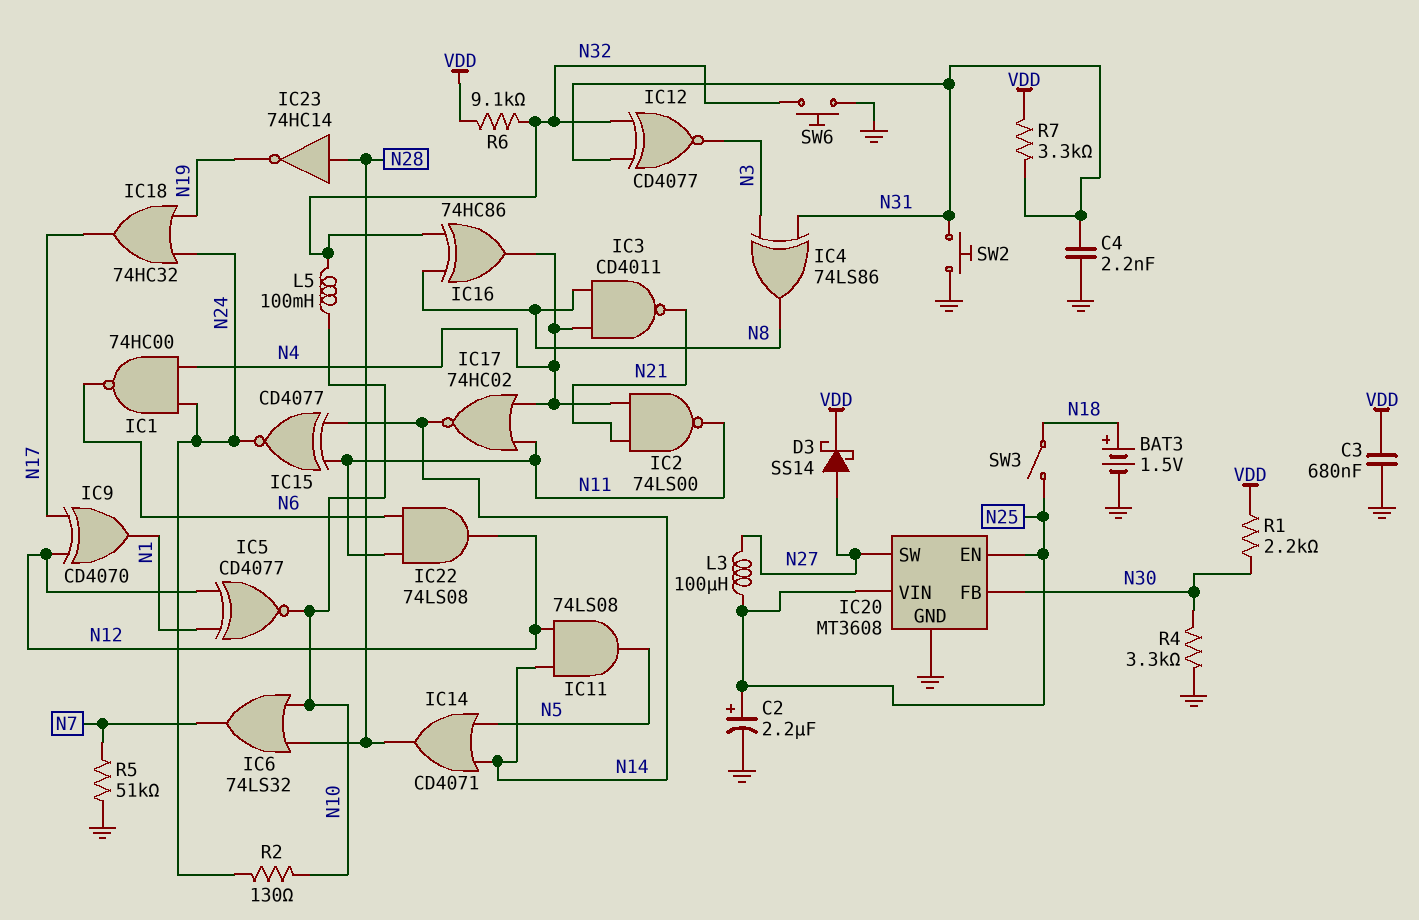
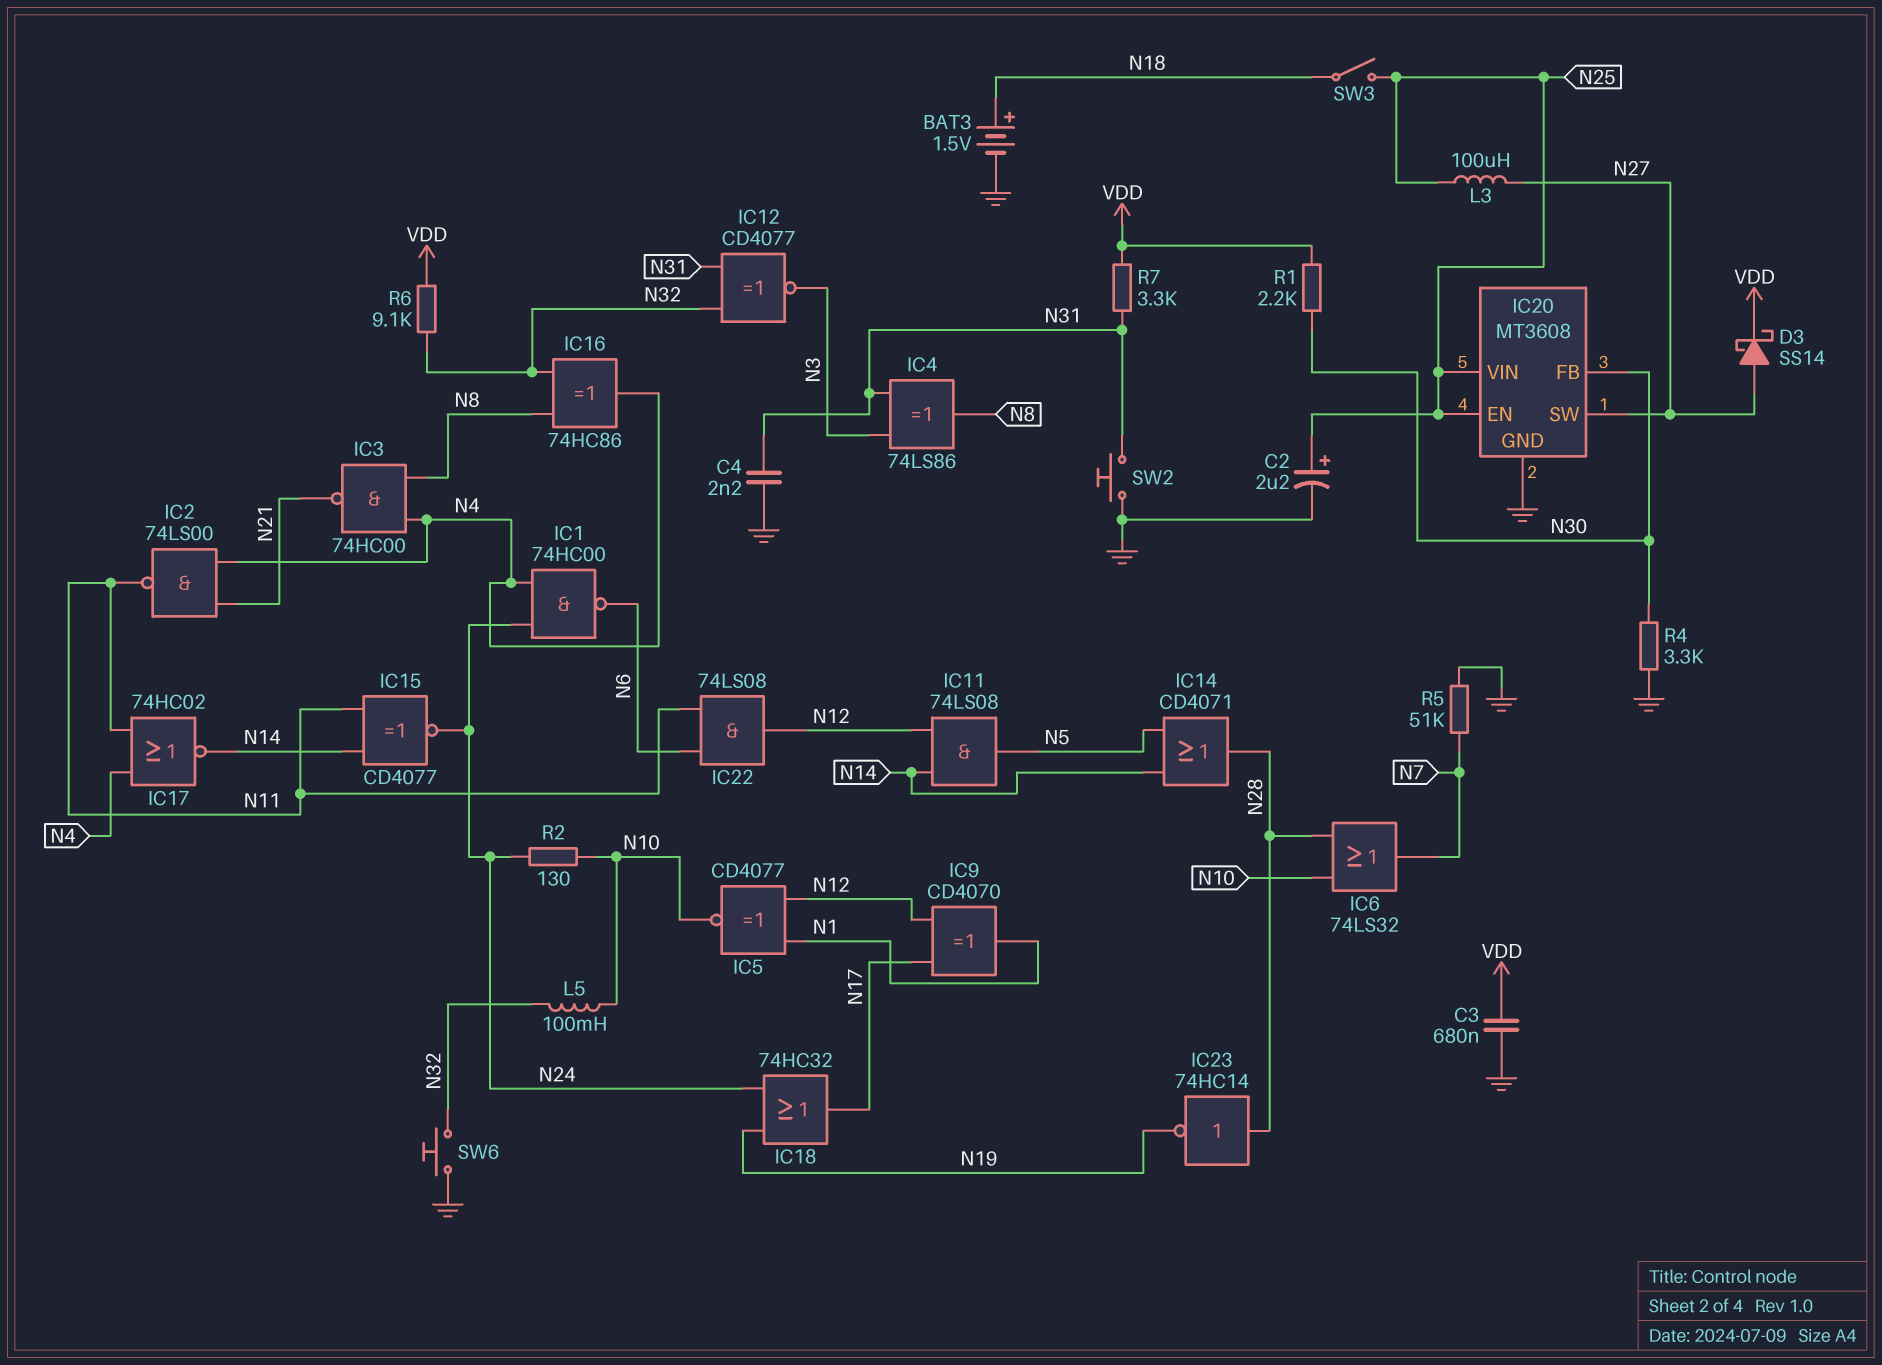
IC3: NAND CD4011 (in N4, in N8, out N21) -> NAND 74HC00 (in N4, in N8, out N21)

